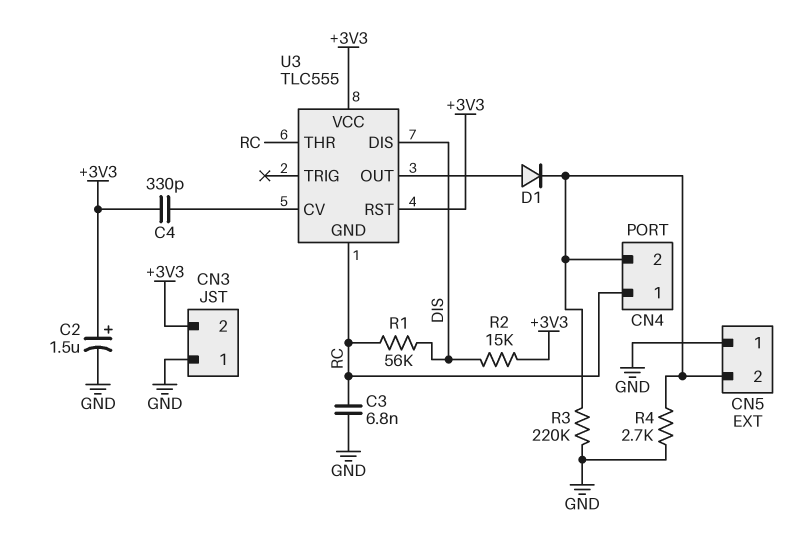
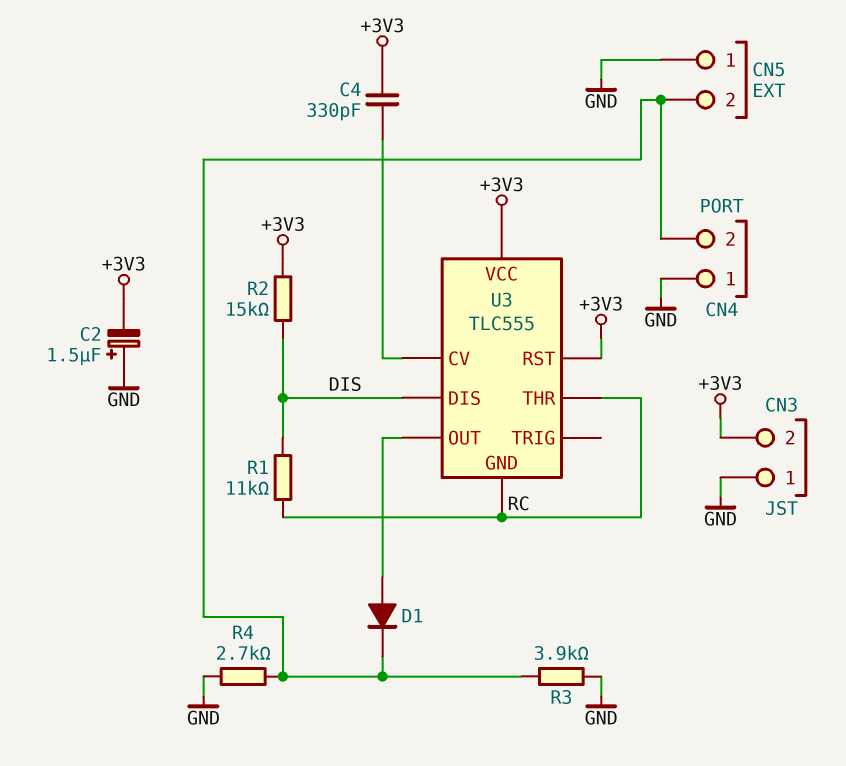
C2: 1.5uF (plus +3V3, minus GND) -> 1.5uF (plus GND, minus +3V3)
C3: 6.8nF (GND, RC) -> none
CN4 pin 1: RC -> GND
R1: 56k (DIS, RC) -> 11k (DIS, RC)
R3: 220k (CN4/2, GND) -> 3.9k (CN4/2, GND)

